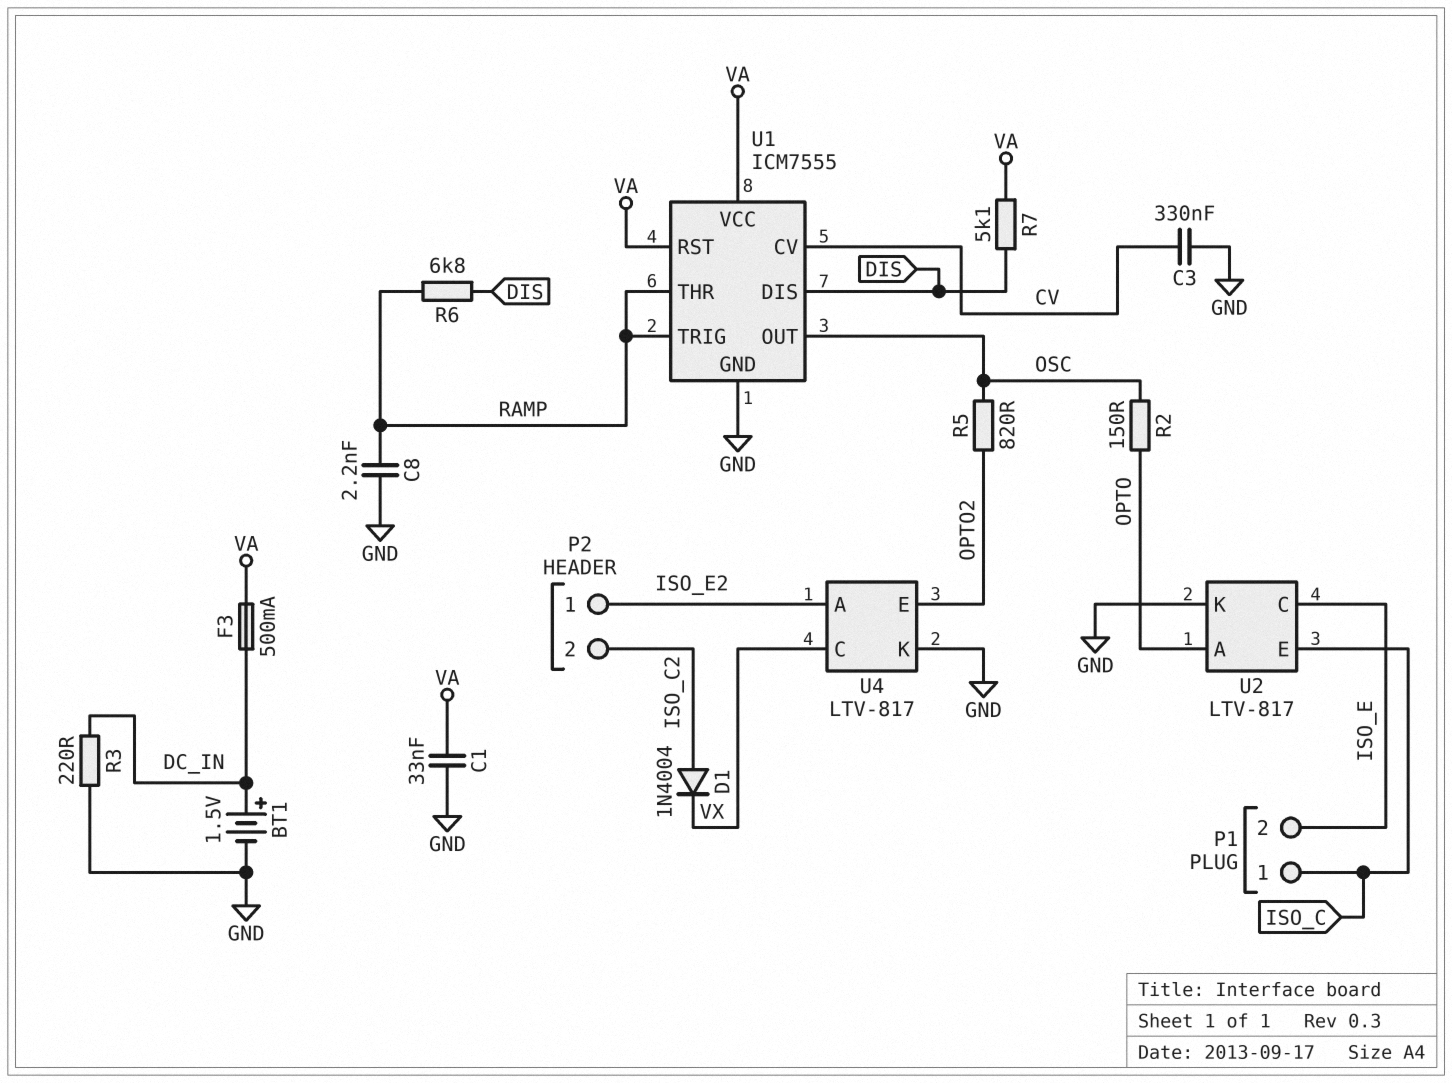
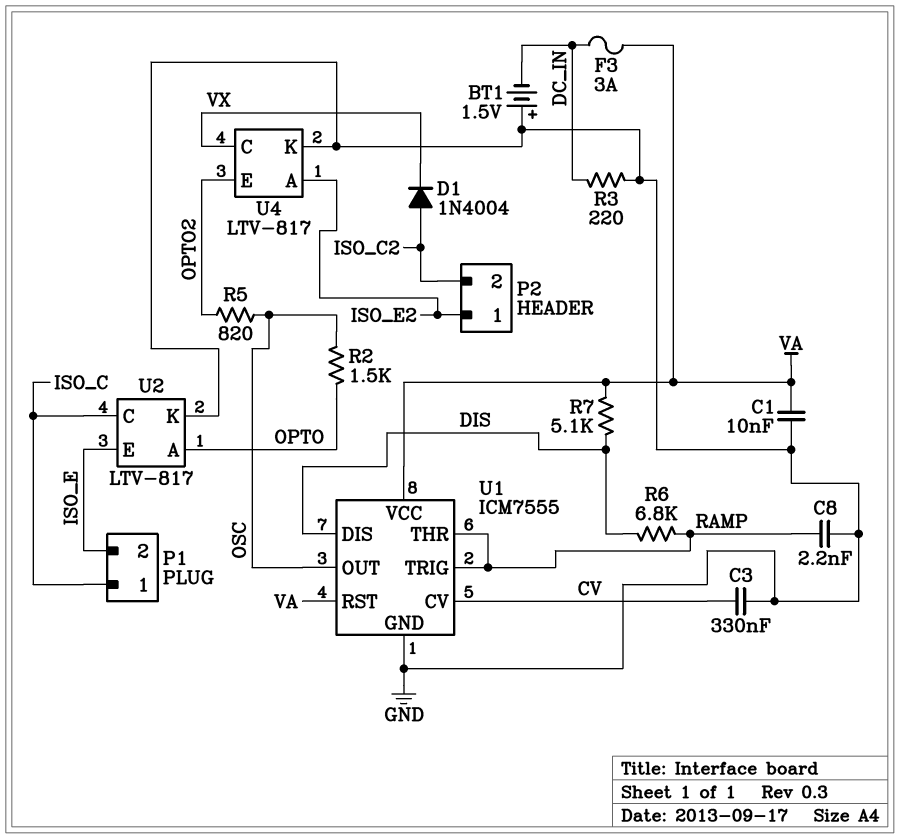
BT1: 1.5V (plus DC_IN, minus GND) -> 1.5V (plus GND, minus DC_IN)
C1: 33nF (GND, VA) -> 10nF (GND, VA)
F3: 500mA (DC_IN, VA) -> 3A (DC_IN, VA)
R2: 150 (OPTO, OSC) -> 1.5k (OPTO, OSC)
U2 pin C: ISO_E -> ISO_C
U2 pin E: ISO_C -> ISO_E

